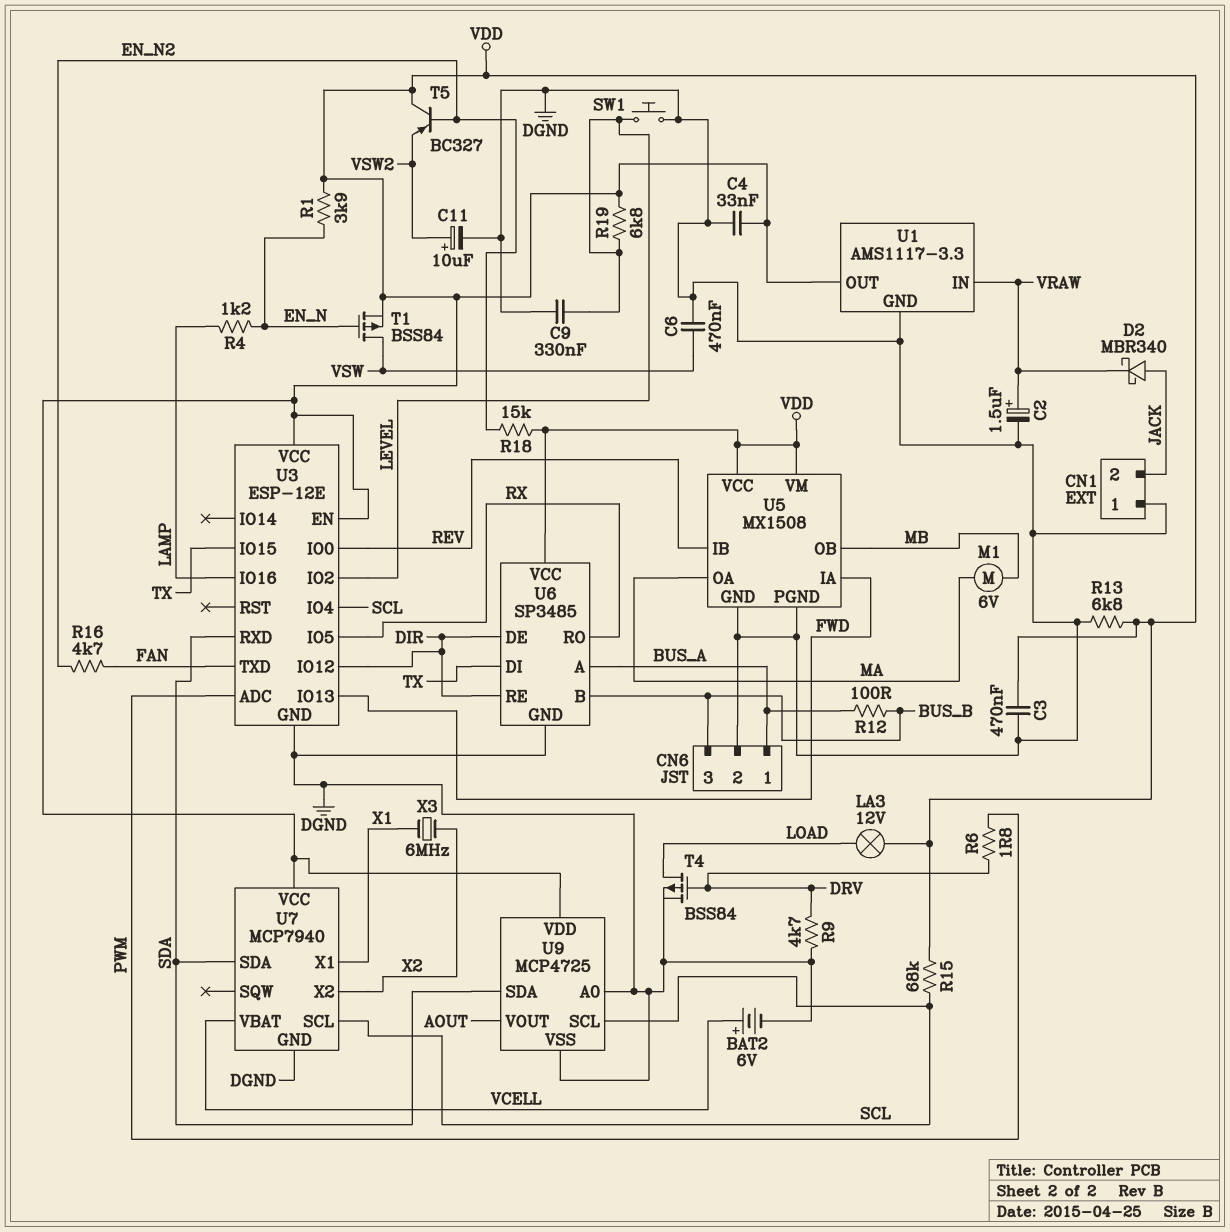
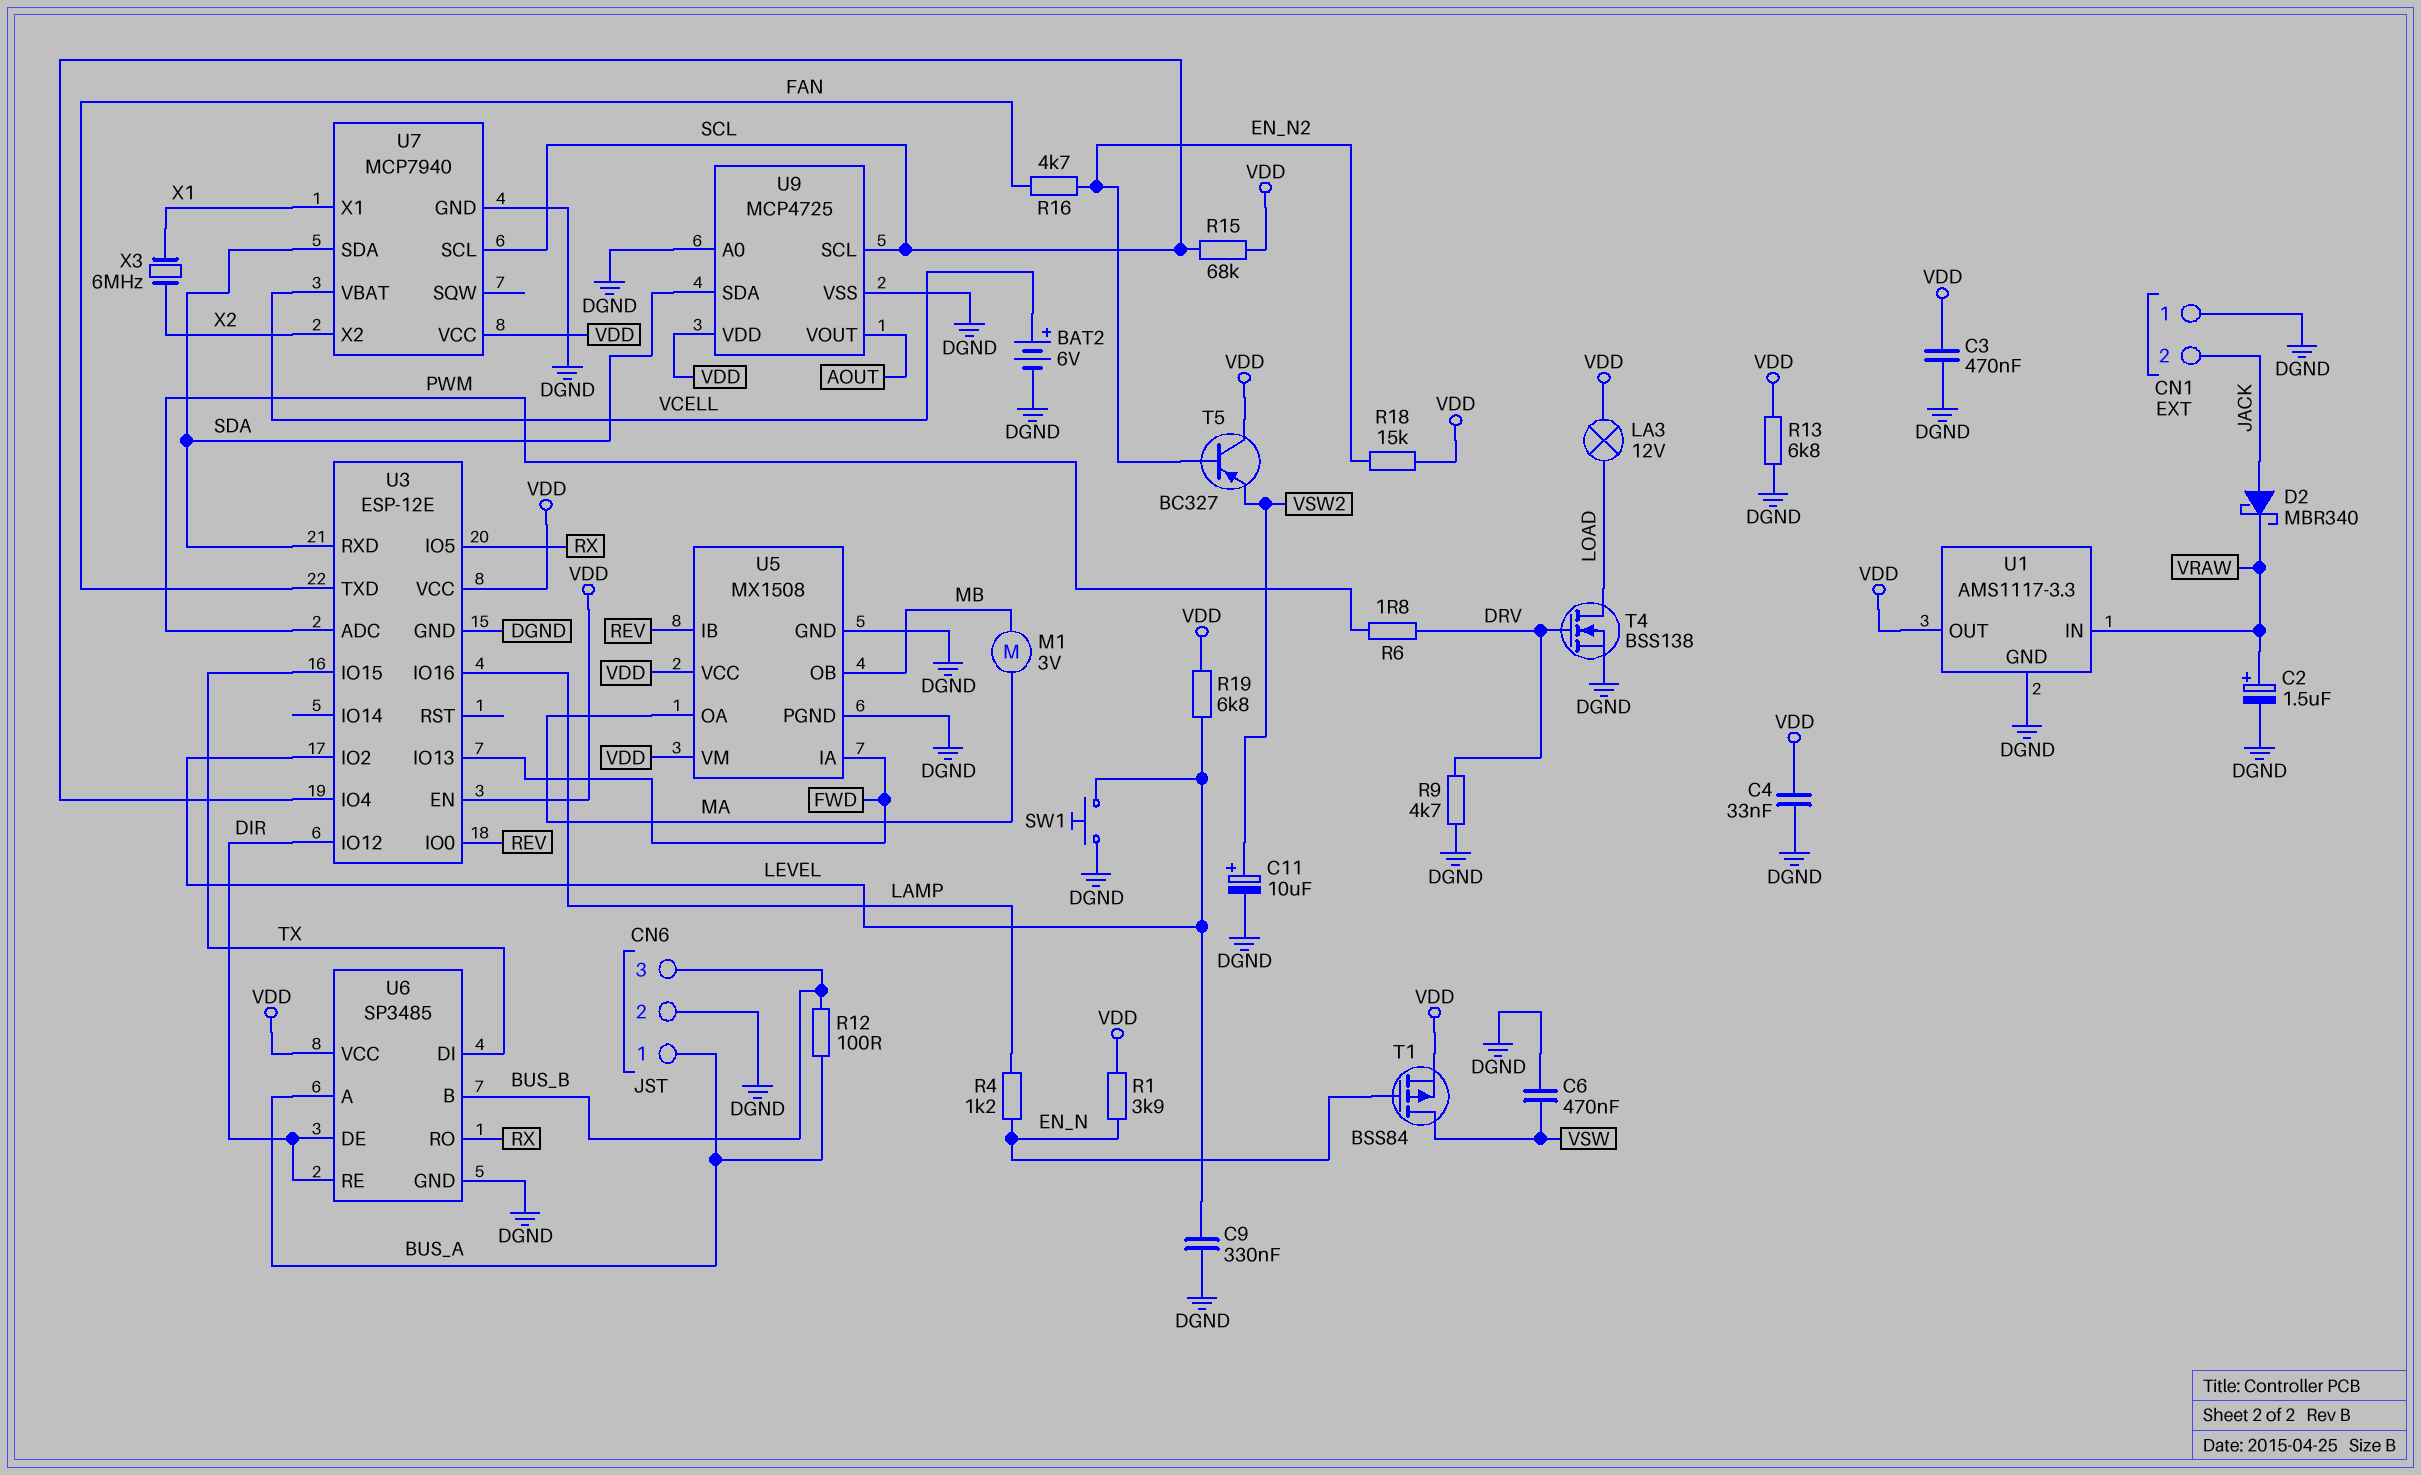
M1: motor 6V (MA, MB) -> motor 3V (MA, MB)
T4: PMOS BSS84 (G DRV, D LOAD, S DGND) -> NMOS BSS138 (G DRV, D LOAD, S DGND)

